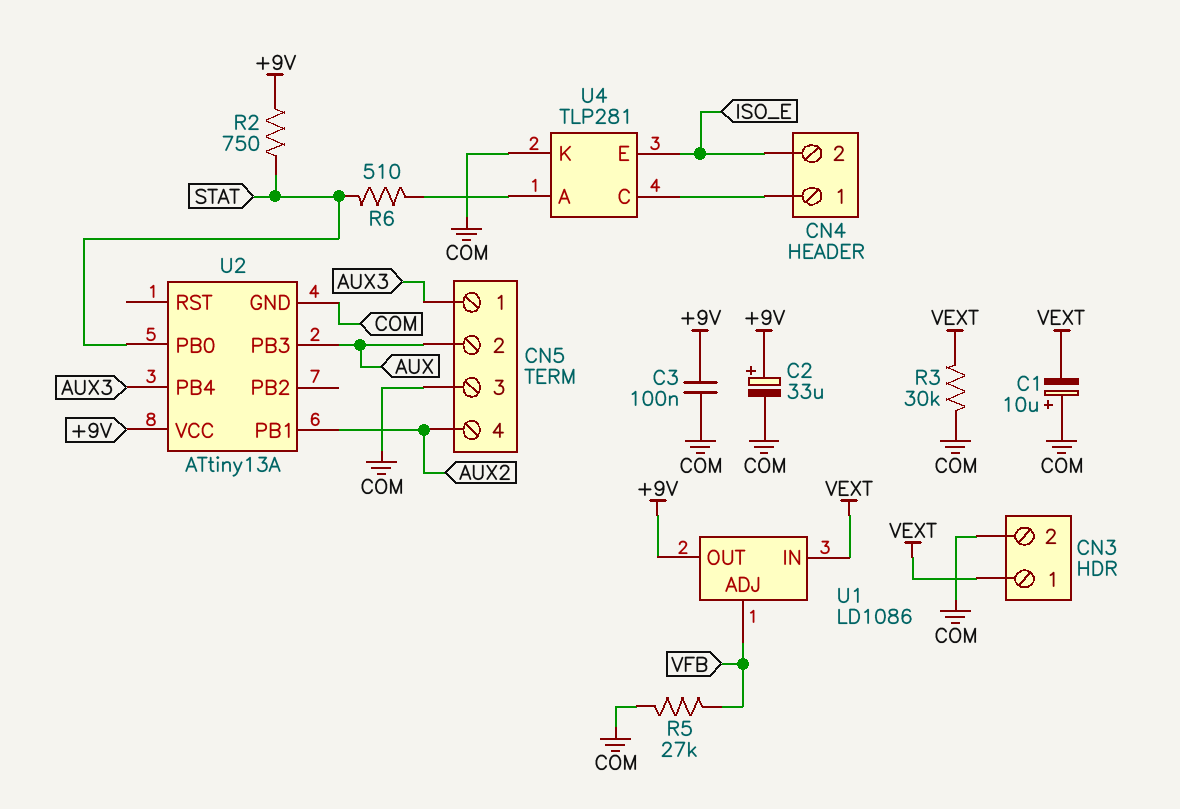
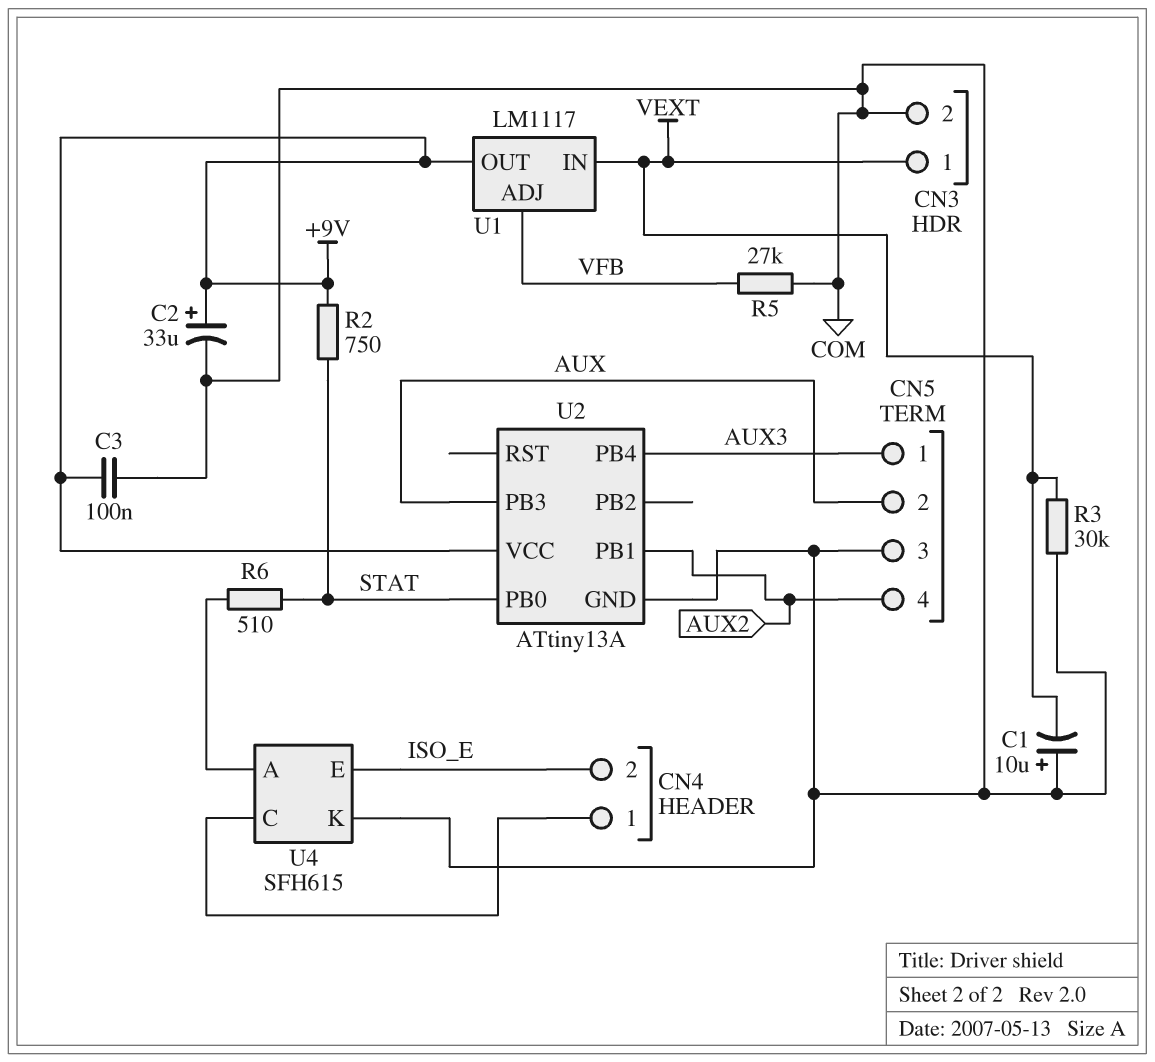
U1: LD1086 -> LM1117
U4: TLP281 -> SFH615

